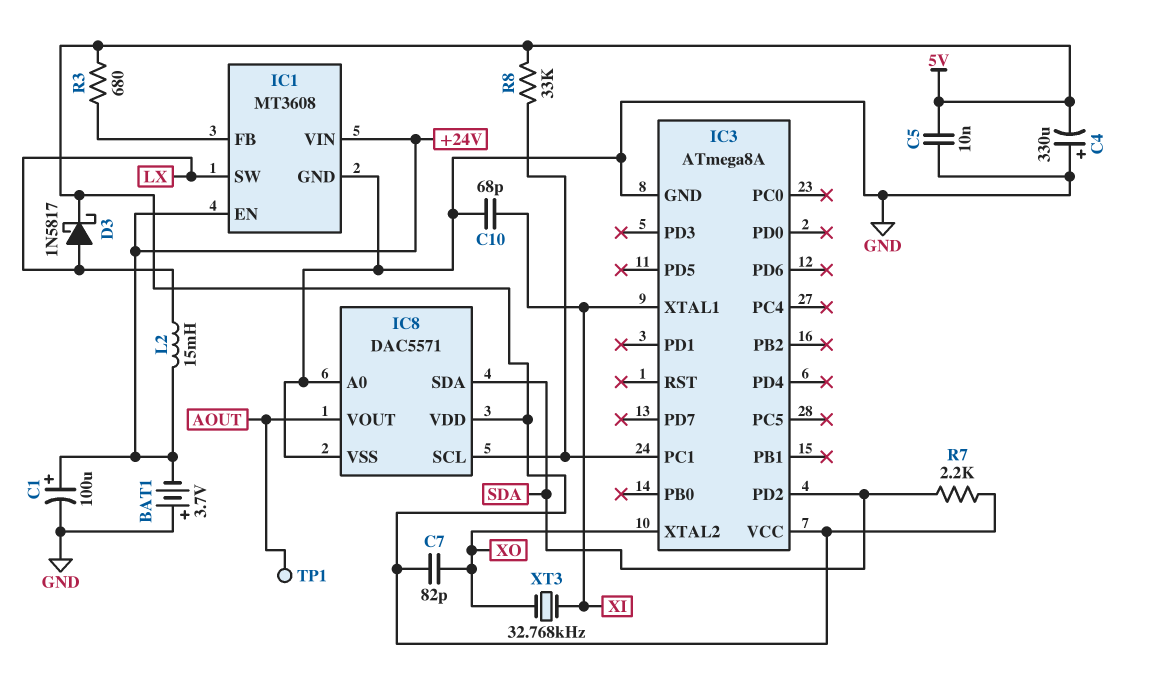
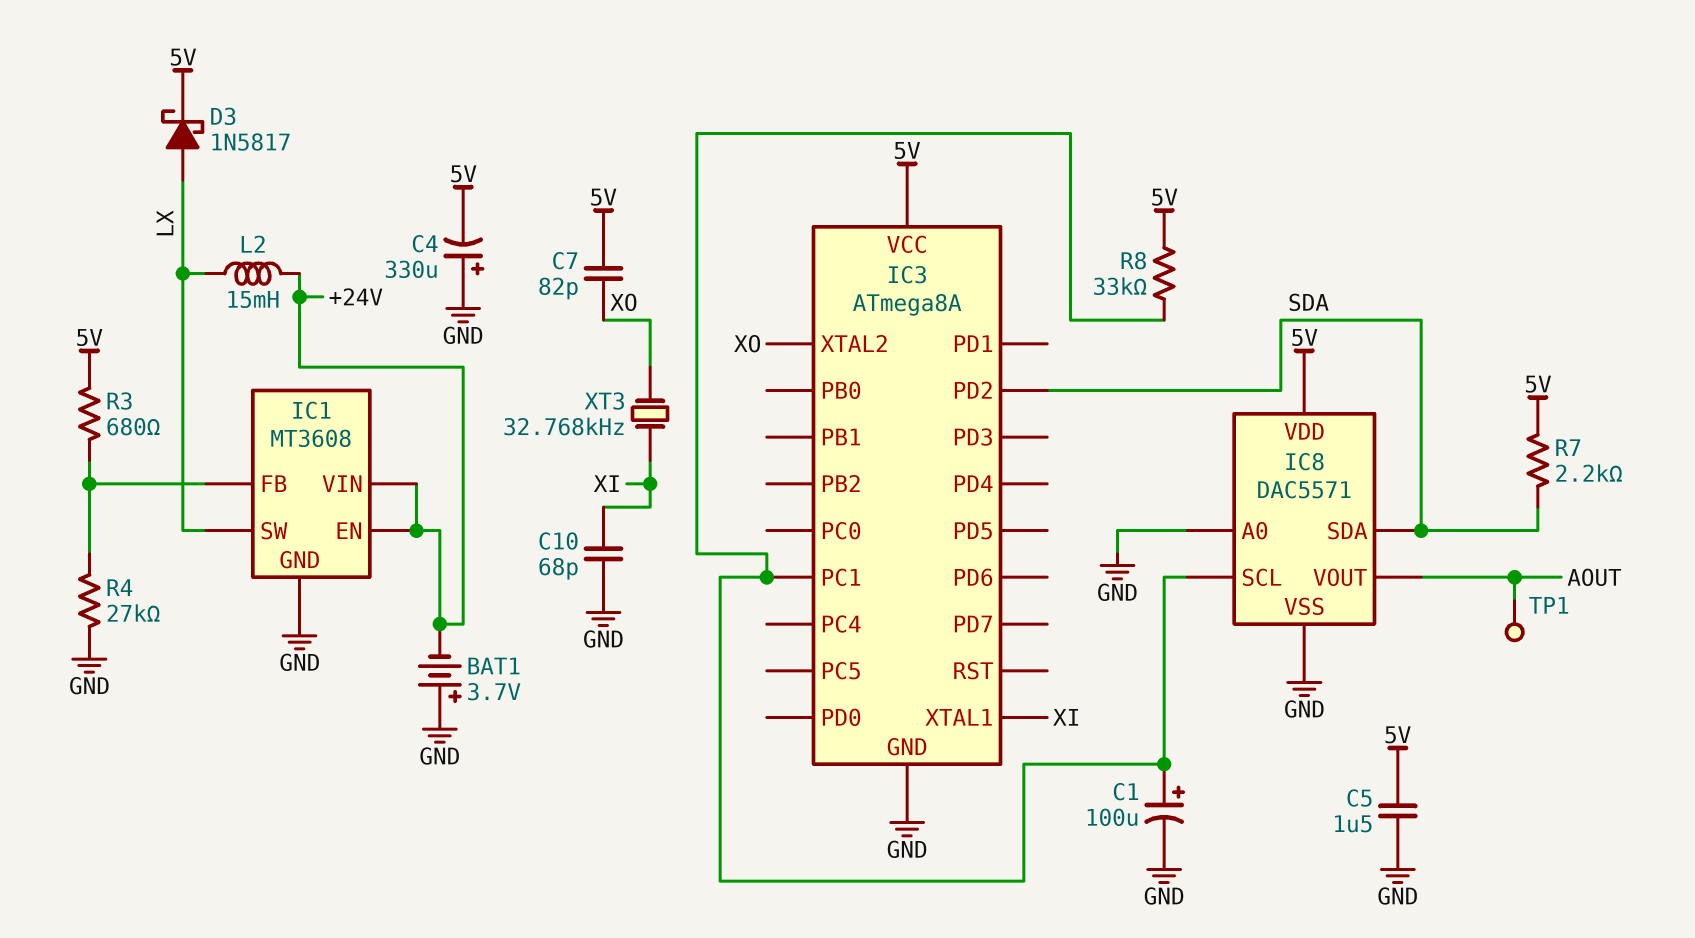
C1: 100uF (plus +24V, minus GND) -> 100uF (plus IC3/PC1, minus GND)
C5: 10nF (5V, GND) -> 1.5uF (5V, GND)
R4: none -> 27k (GND, IC1/FB)

